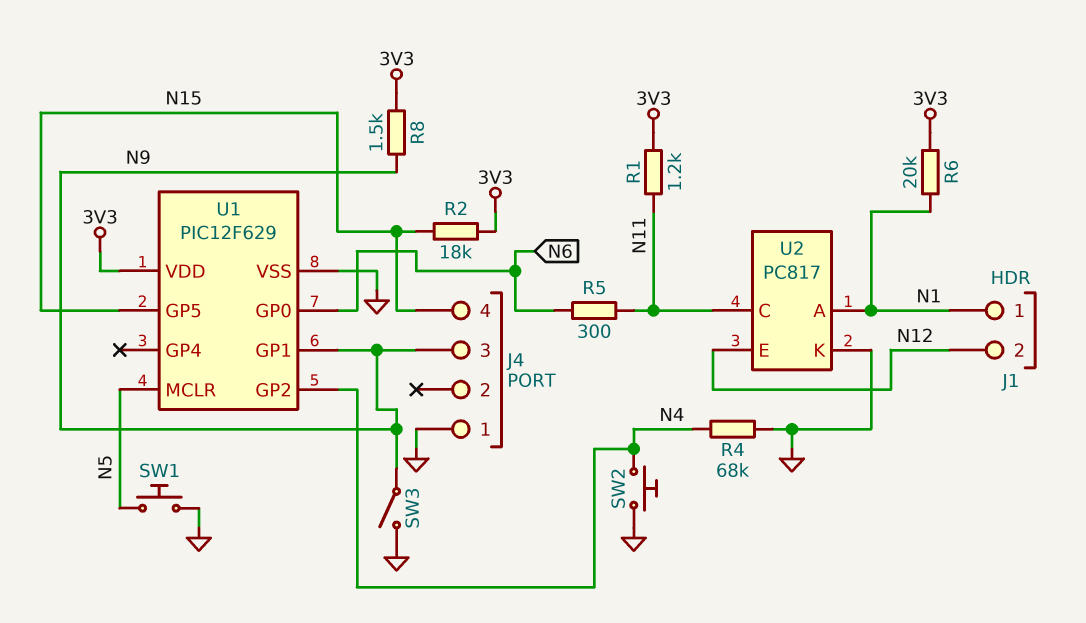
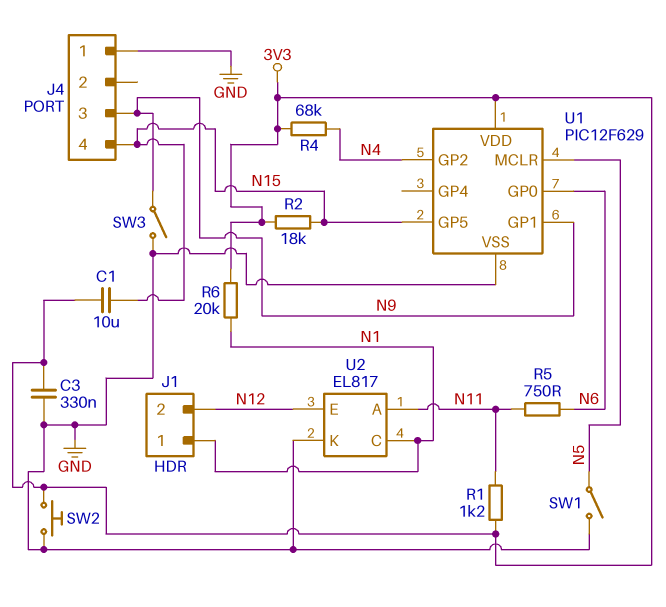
C1: none -> 10uF (3V3, N15)
C3: none -> 330nF (3V3, GND)
R4: 68k (GND, N4) -> 68k (3V3, N4)
R5: 300 (N6, N11) -> 750 (N6, N11)
R8: 1.5k (3V3, N9) -> none
SW1: button (GND, N5) -> switch (GND, N5)
SW2: button (GND, N4) -> button (3V3, GND)
U2: PC817 -> EL817
U2 pin A: N1 -> N11
U2 pin C: N11 -> N1

